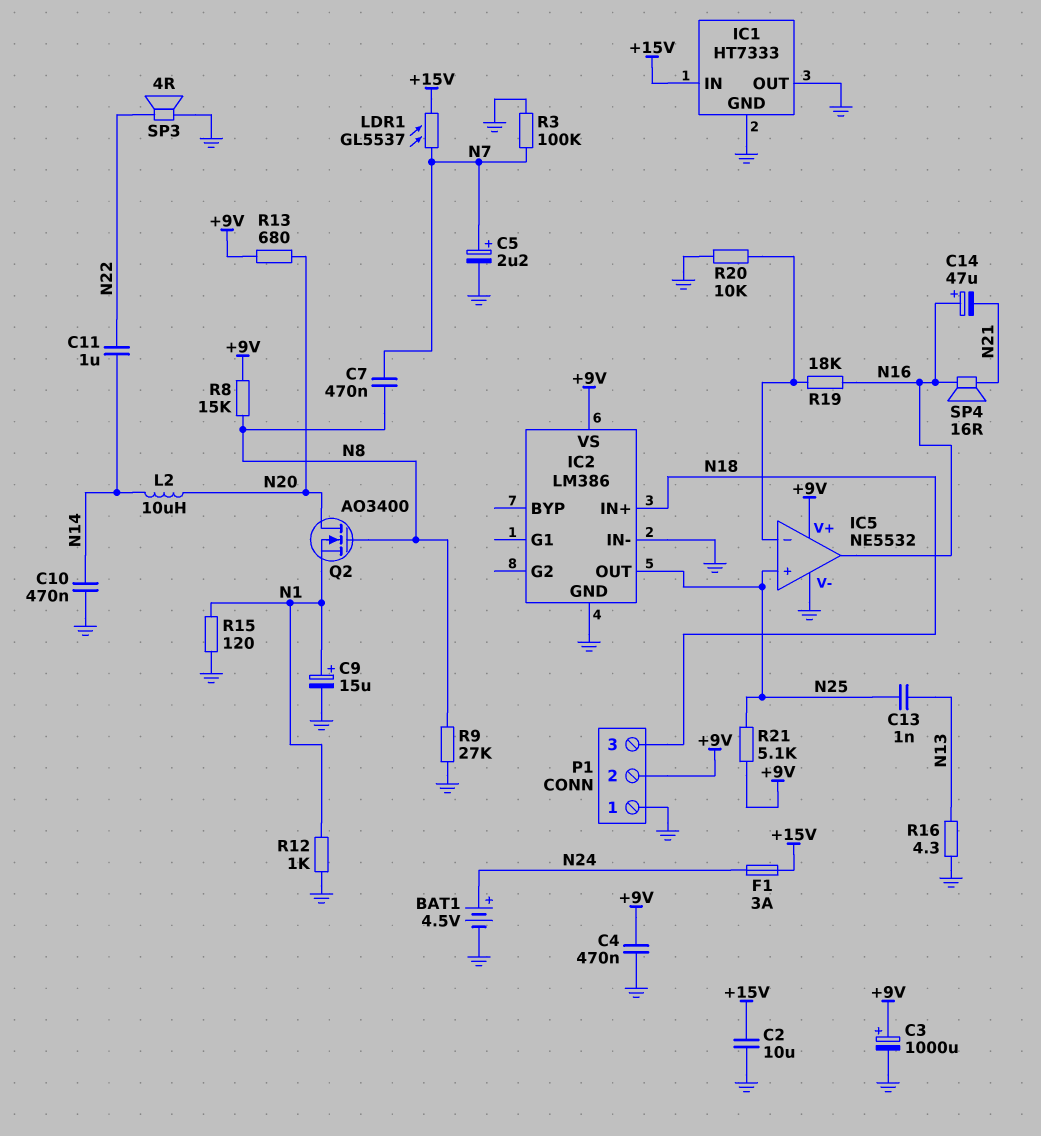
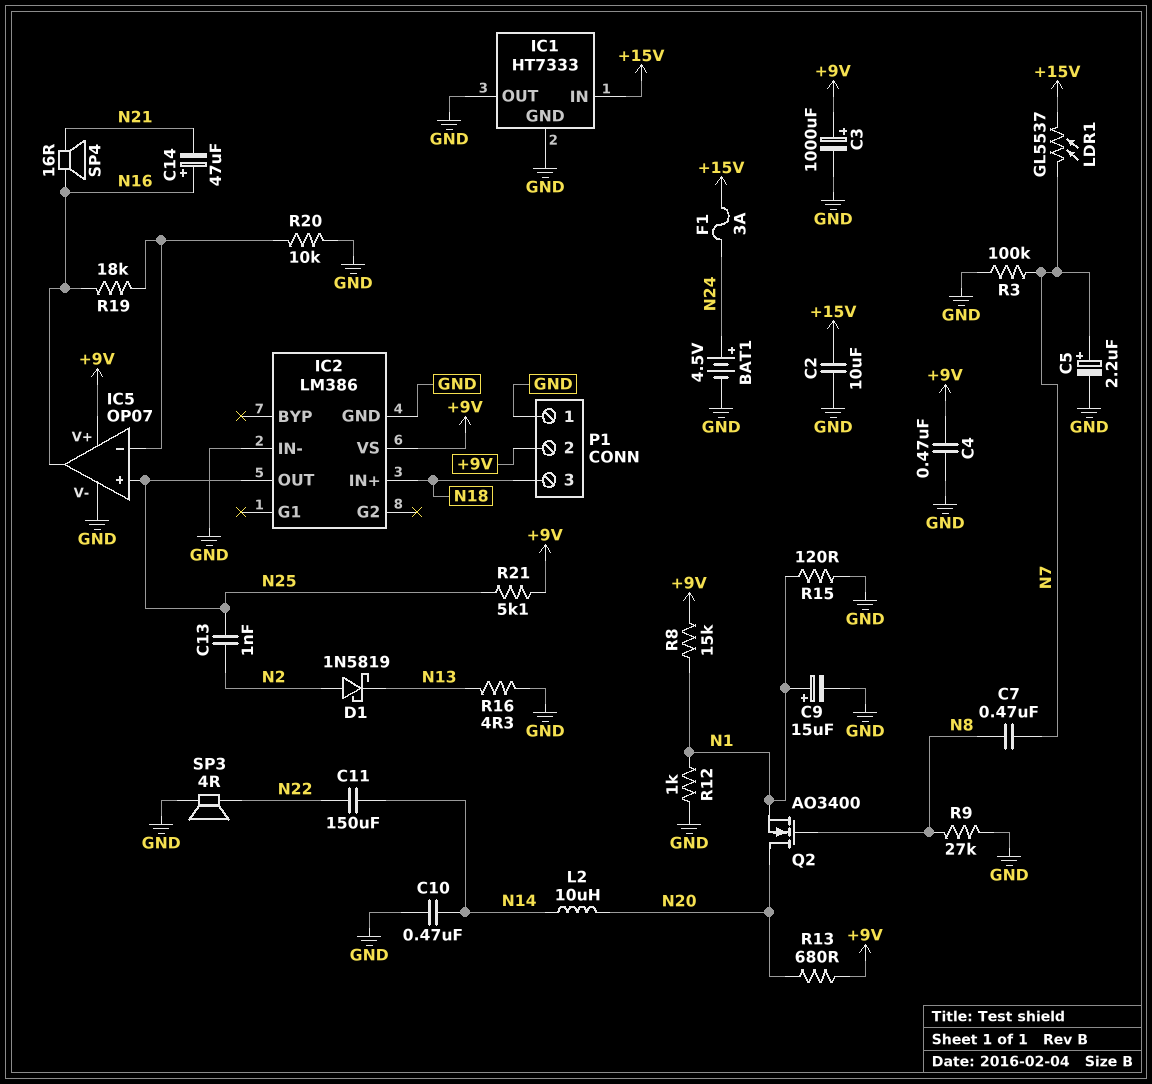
C11: 1uF (N14, N22) -> 150uF (N14, N22)
C13: 1nF (N13, N25) -> 1nF (N2, N25)
D1: none -> schottky 1N5819 (A N2, K N13)
IC5: NE5532 -> OP07
R8: 15k (+9V, N8) -> 15k (+9V, N1)

